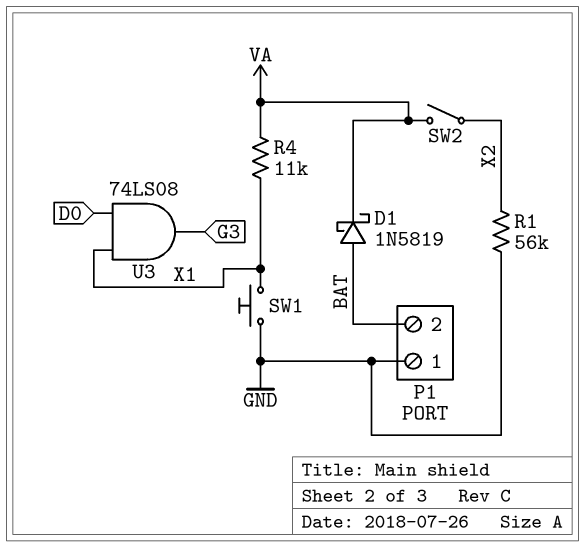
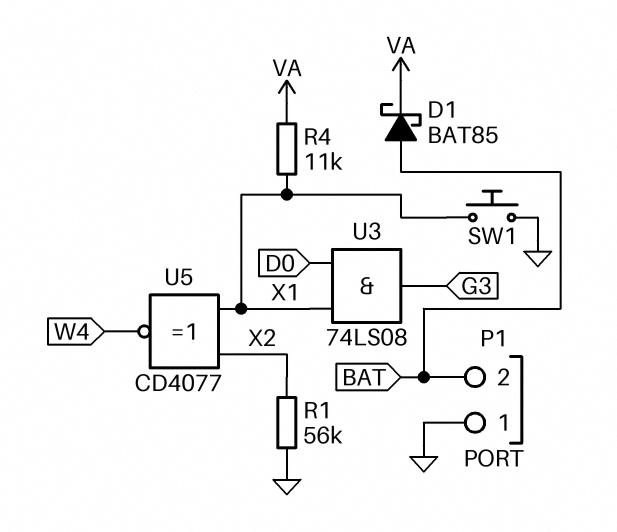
D1: schottky 1N5819 (A BAT, K VA) -> schottky BAT85 (A BAT, K VA)
SW2: switch (VA, X2) -> none
U5: none -> XNOR CD4077 (in X1, in X2, out W4)

